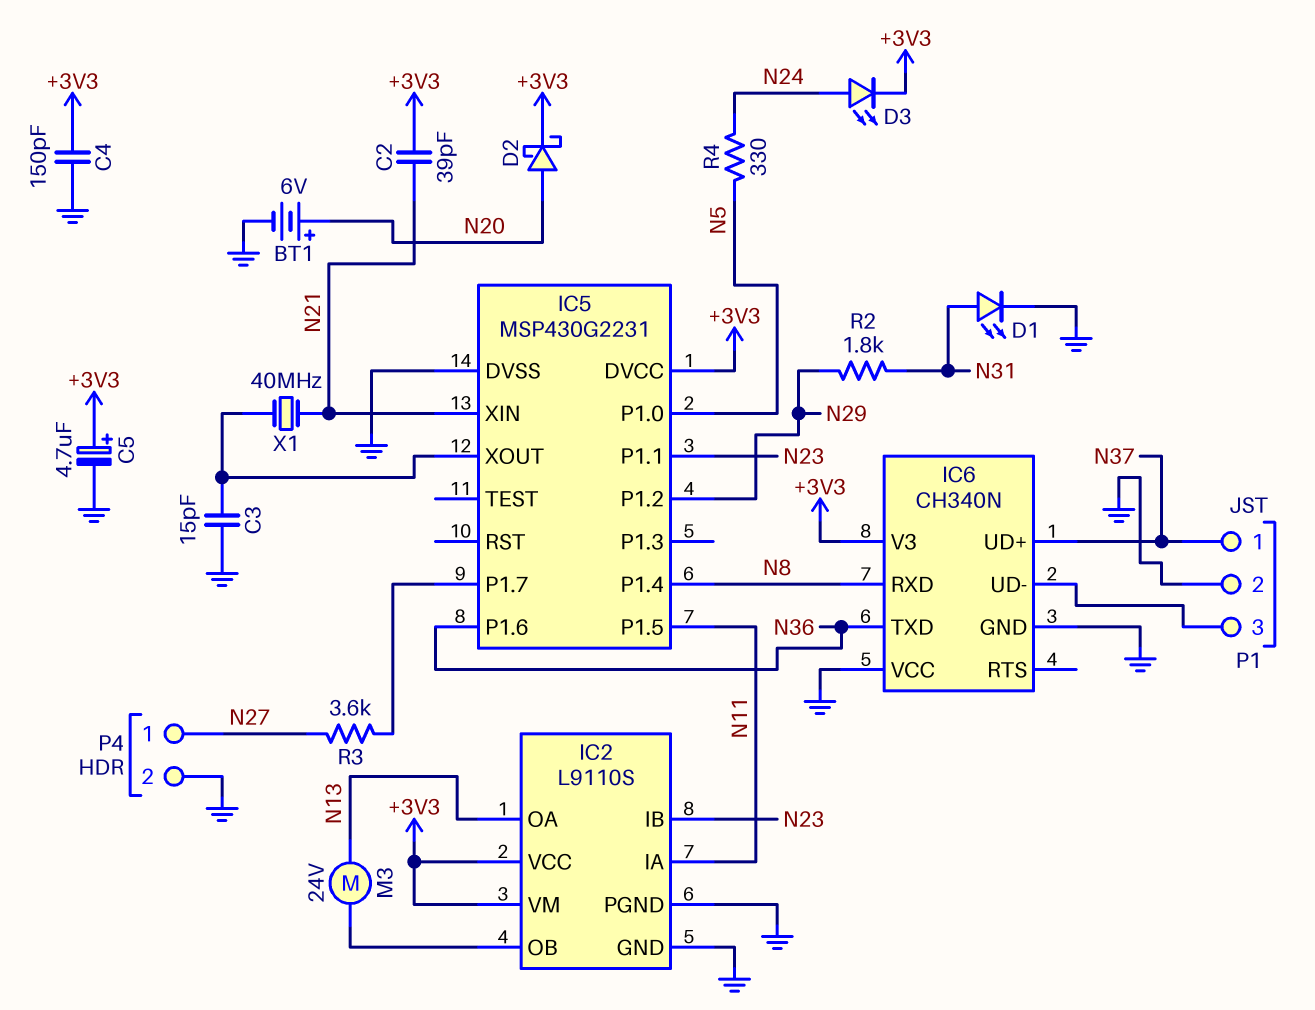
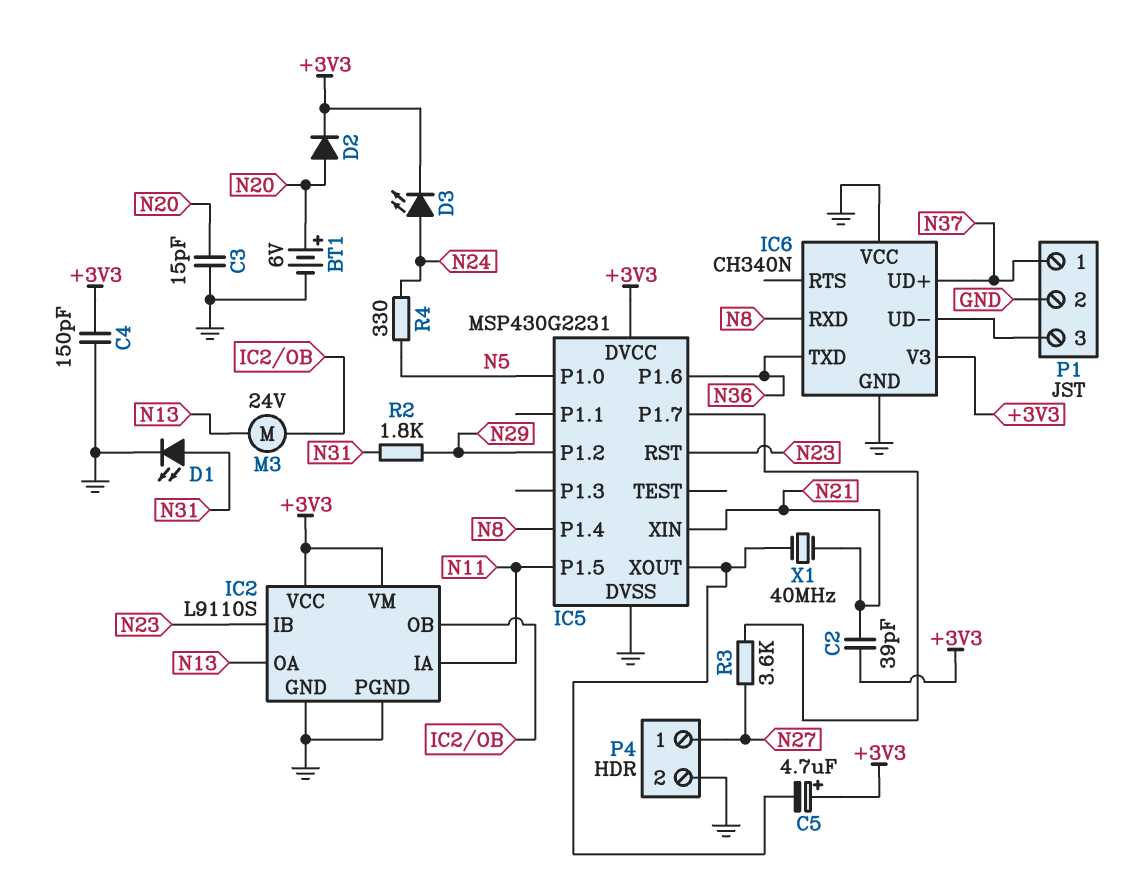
C3: 15pF (GND, IC5/XOUT) -> 15pF (GND, N20)
C5: 4.7uF (plus +3V3, minus GND) -> 4.7uF (plus +3V3, minus IC5/XOUT)
D2: schottky (A N20, K +3V3) -> diode (A N20, K +3V3)
IC5 pin P1.1: N23 -> none
IC5 pin RST: none -> N23

